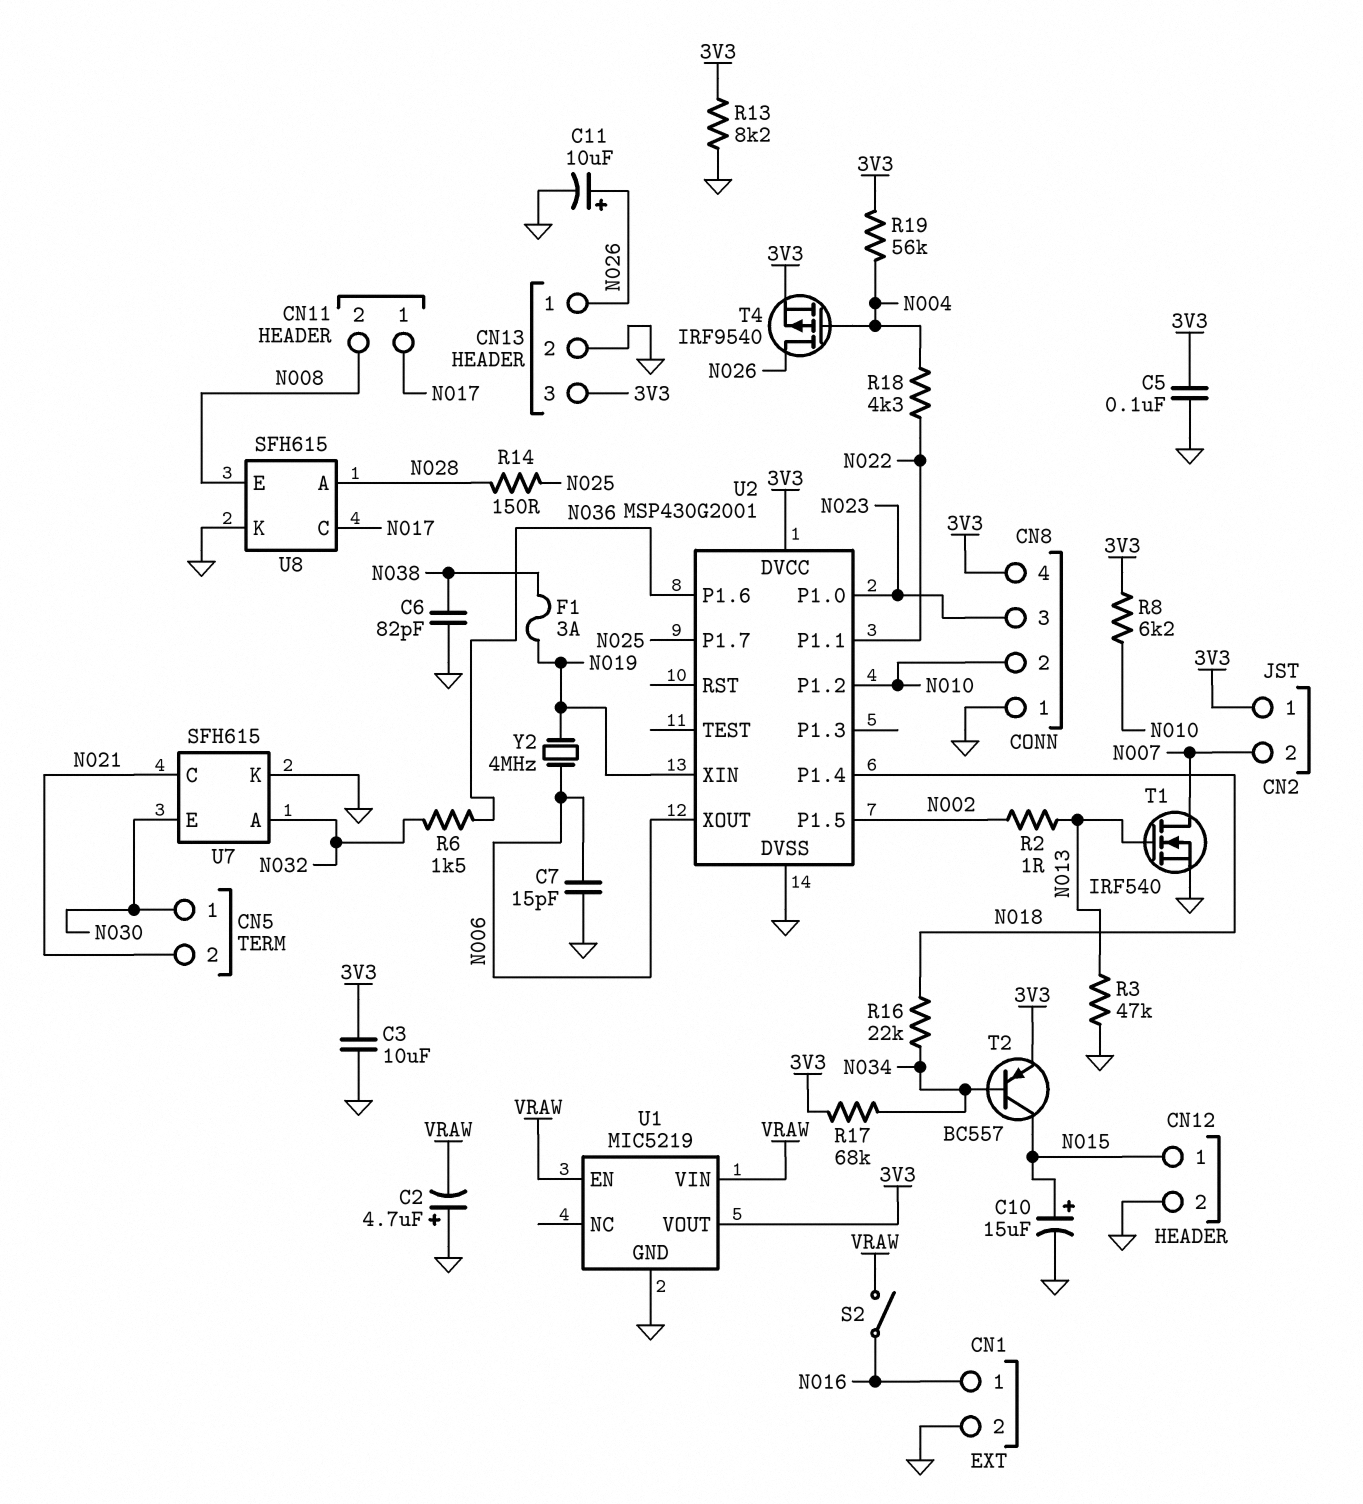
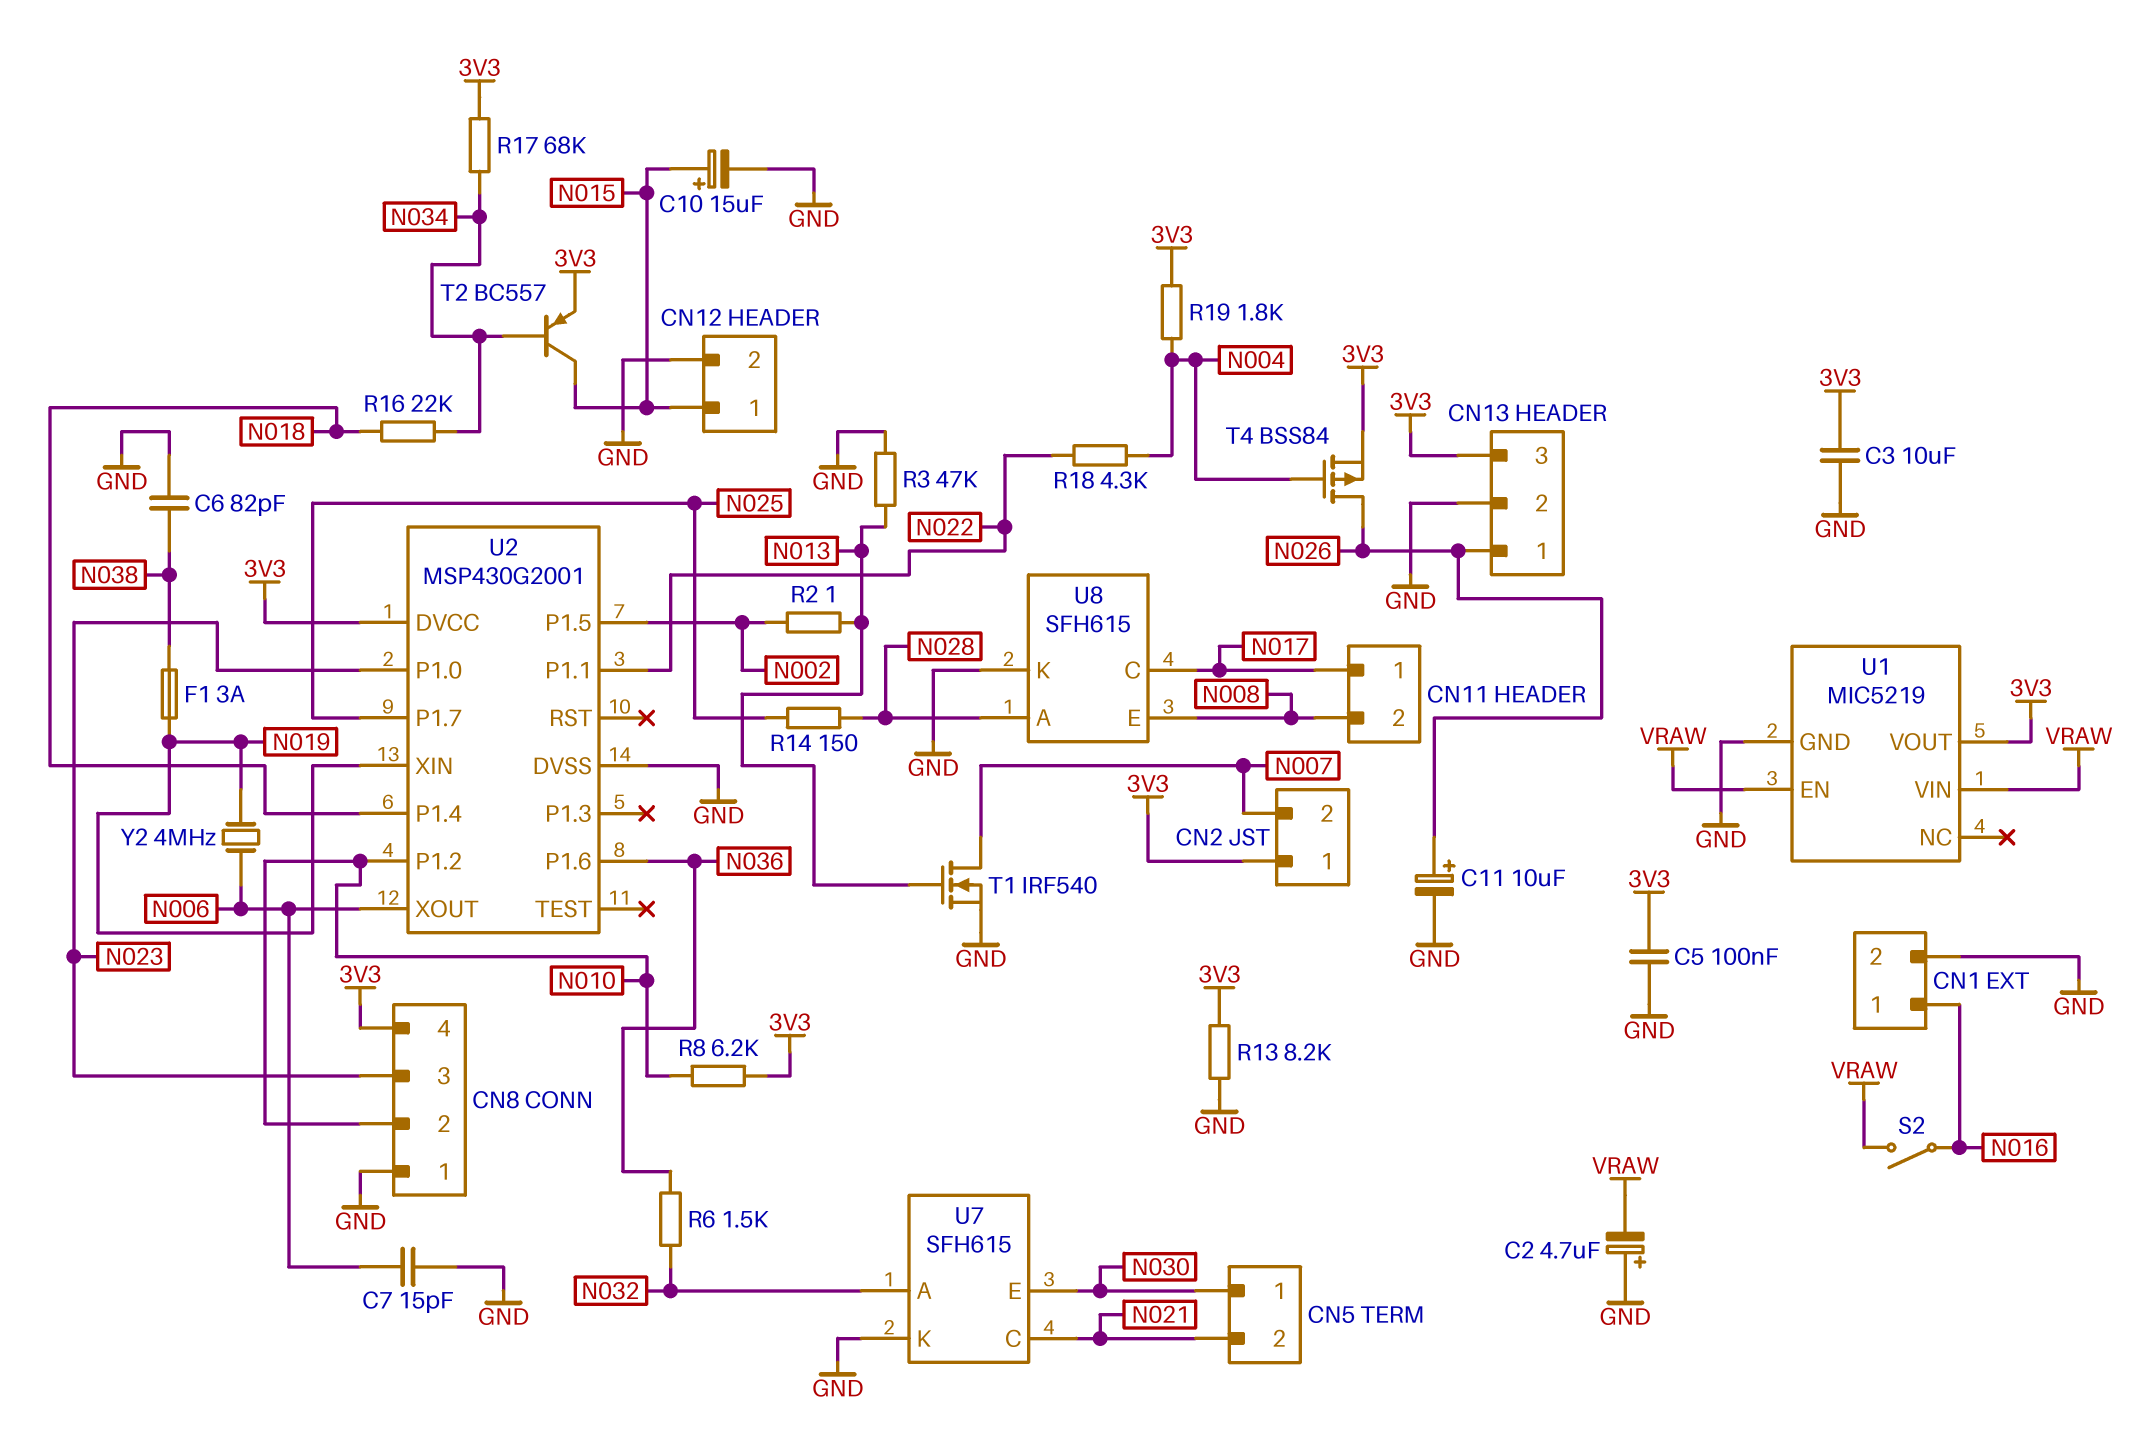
R19: 56k (3V3, N004) -> 1.8k (3V3, N004)
T4: PMOS IRF9540 (G N004, D N026, S 3V3) -> PMOS BSS84 (G N004, D N026, S 3V3)

